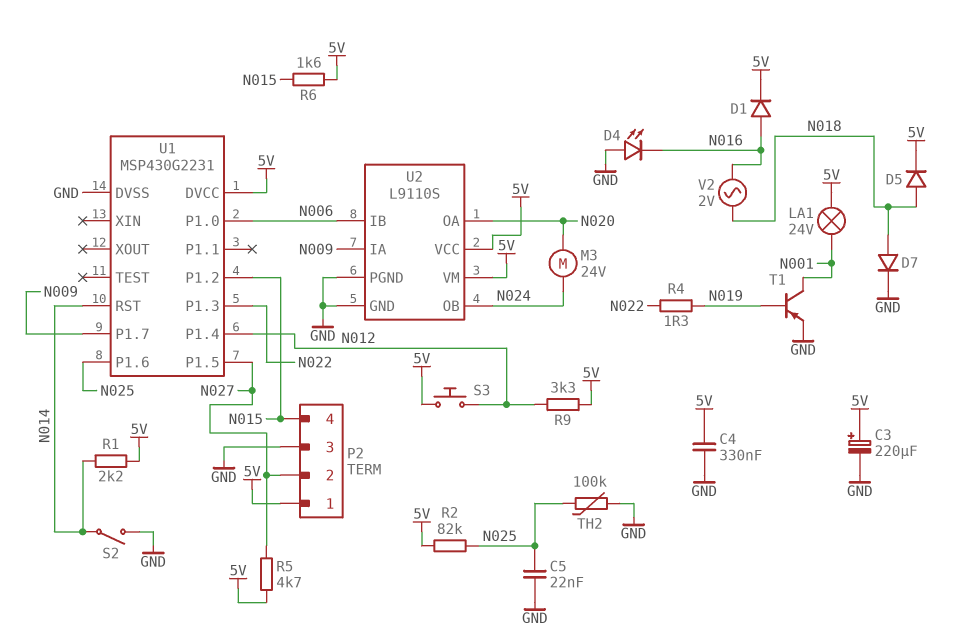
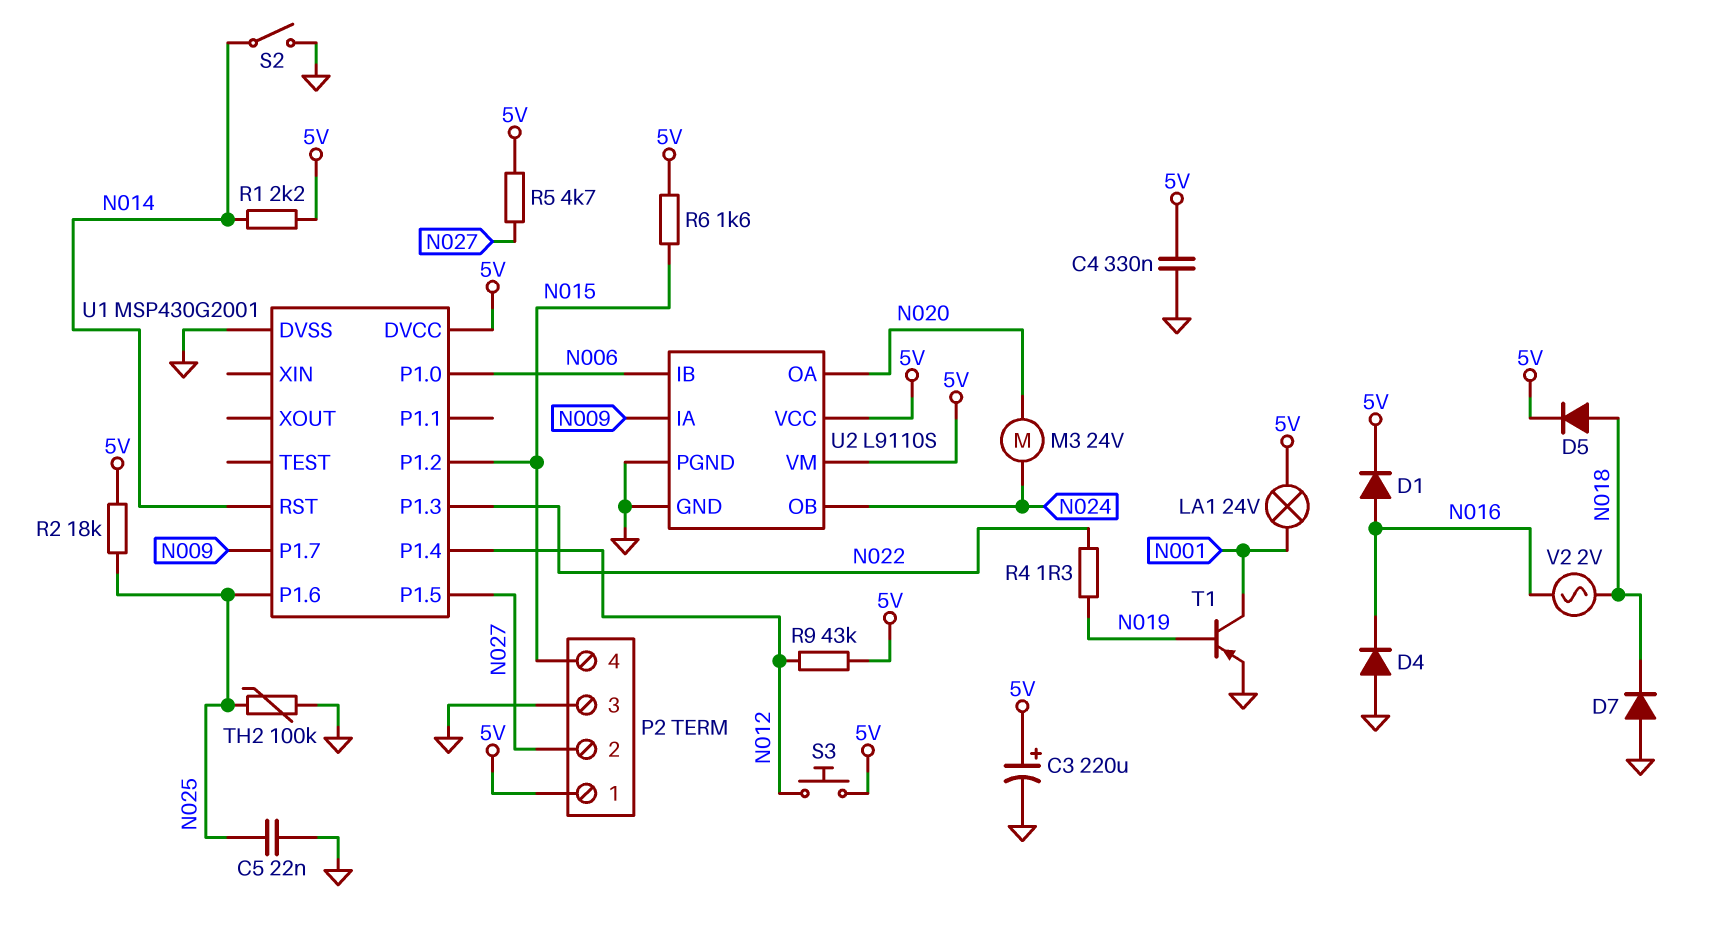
D4: LED (A GND, K N016) -> diode (A GND, K N016)
D7: diode (A N018, K GND) -> diode (A GND, K N018)
R2: 82k (5V, N025) -> 18k (5V, N025)
R9: 3.3k (5V, N012) -> 43k (5V, N012)
U1: MSP430G2231 -> MSP430G2001

